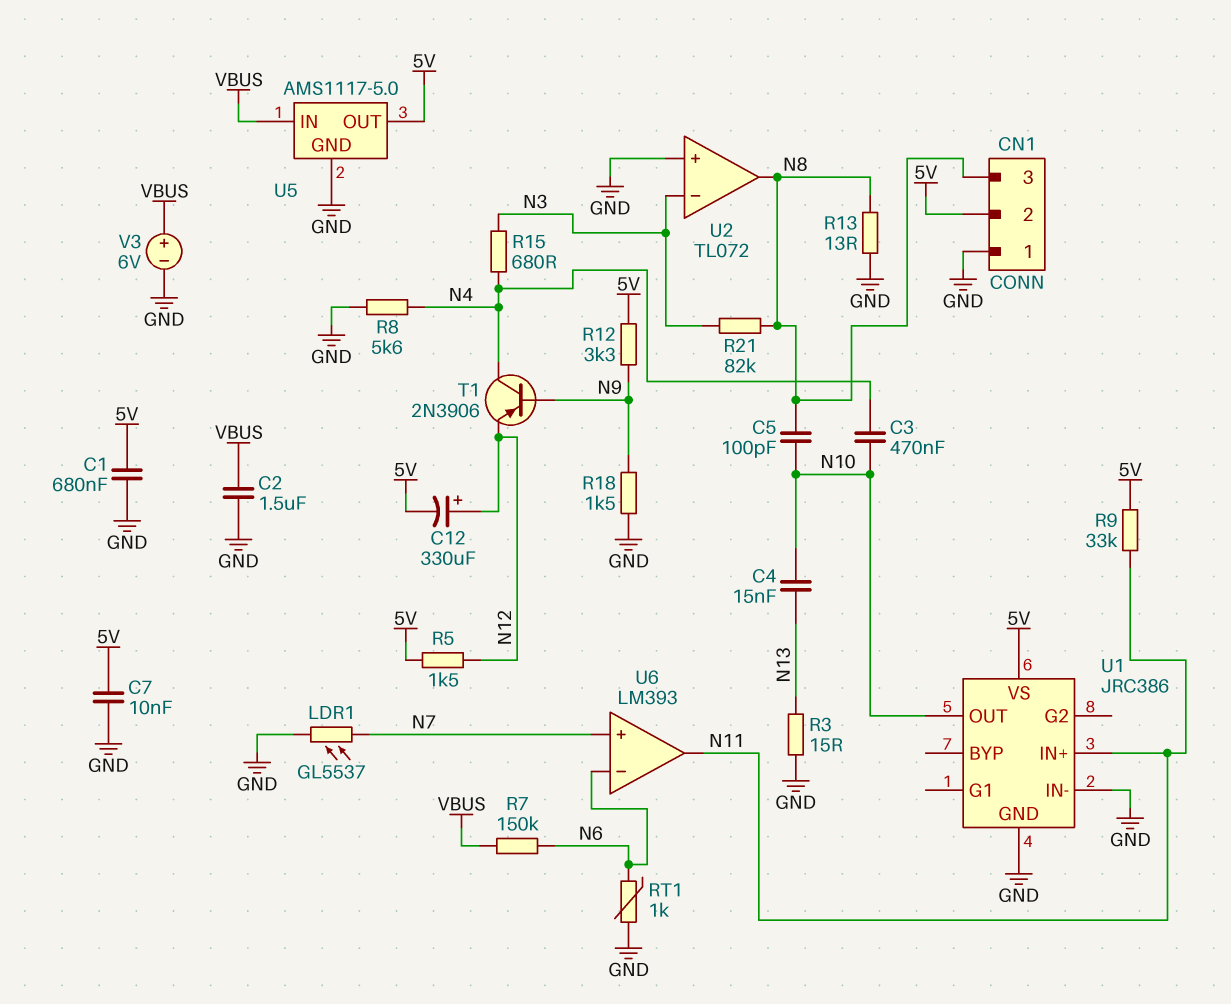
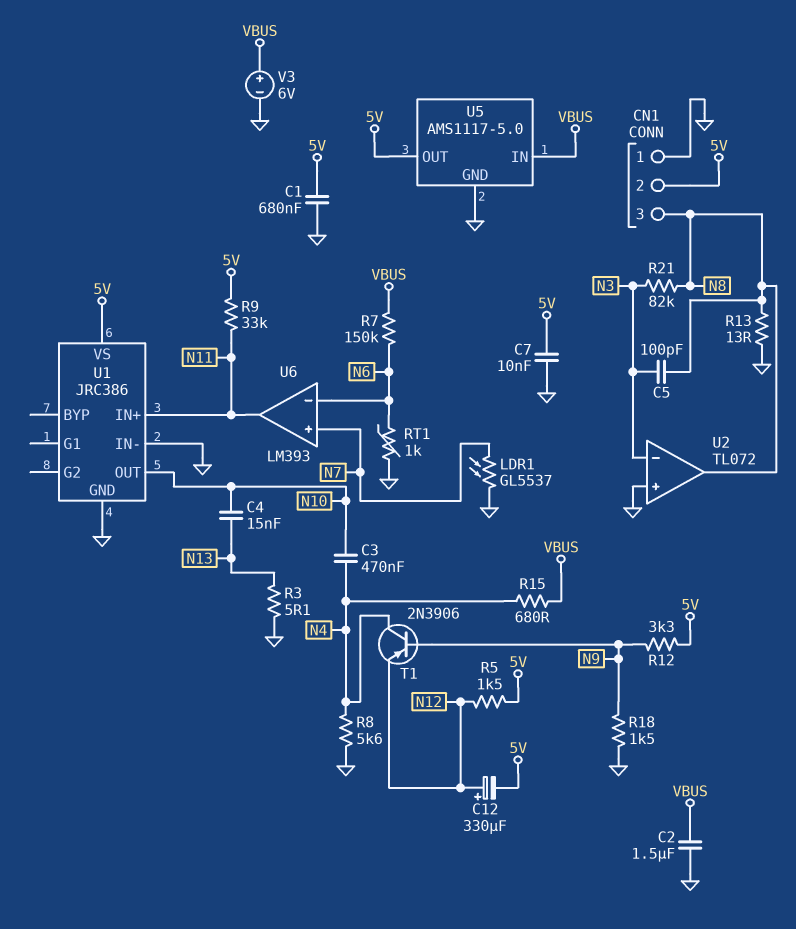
C5: 100pF (N8, N10) -> 100pF (N3, N8)
R3: 15 (GND, N13) -> 5.1 (GND, N13)
R15: 680 (N3, N4) -> 680 (N4, VBUS)

